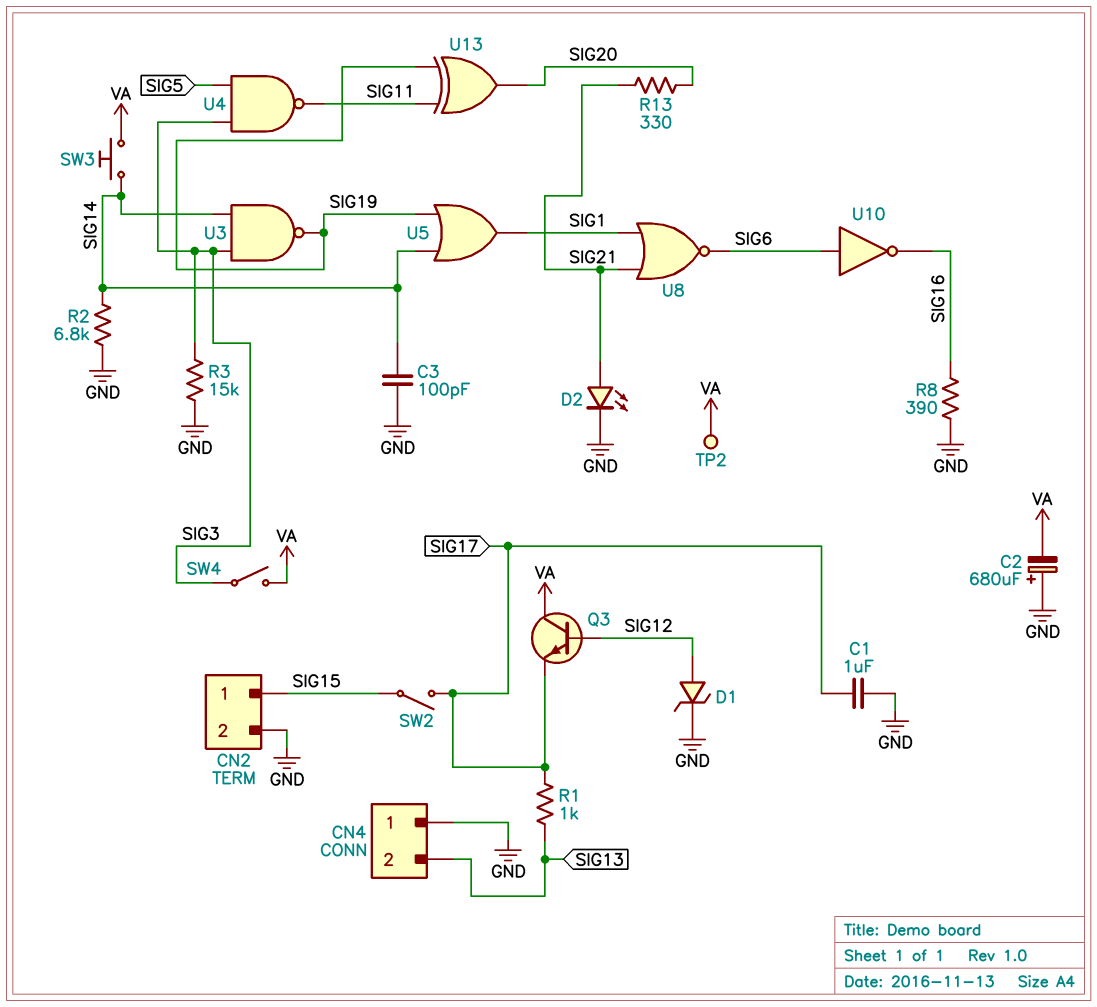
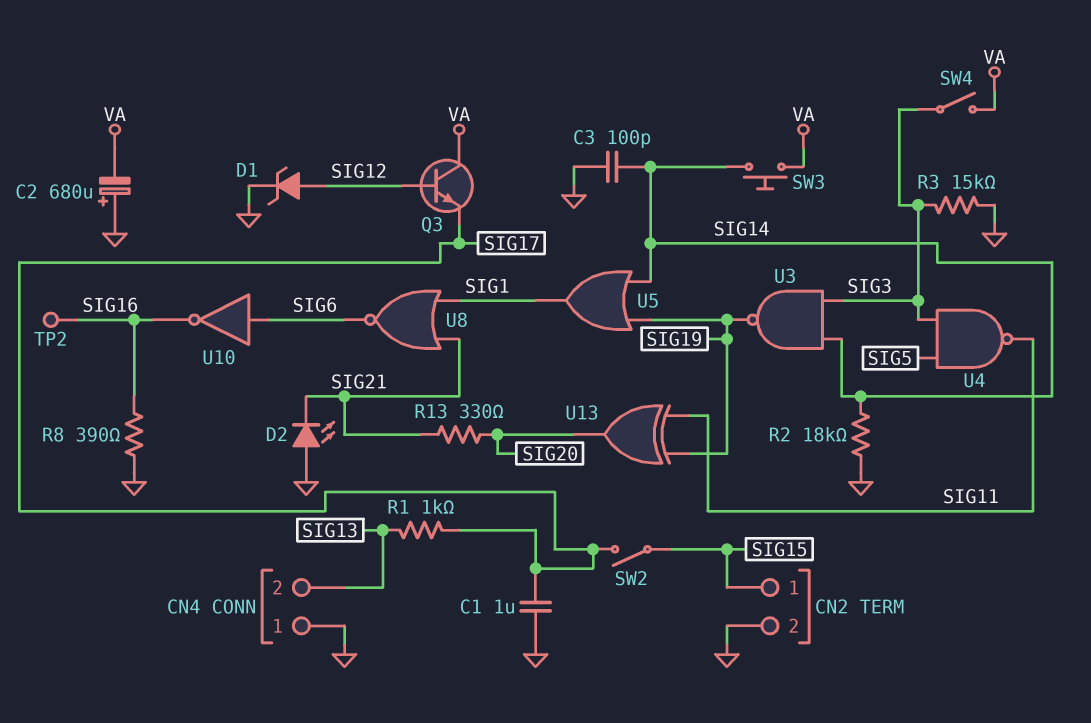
D2: LED (A SIG21, K GND) -> LED (A GND, K SIG21)
R2: 6.8k (GND, SIG14) -> 18k (GND, SIG14)
TP2: test point (VA) -> test point (SIG16)

